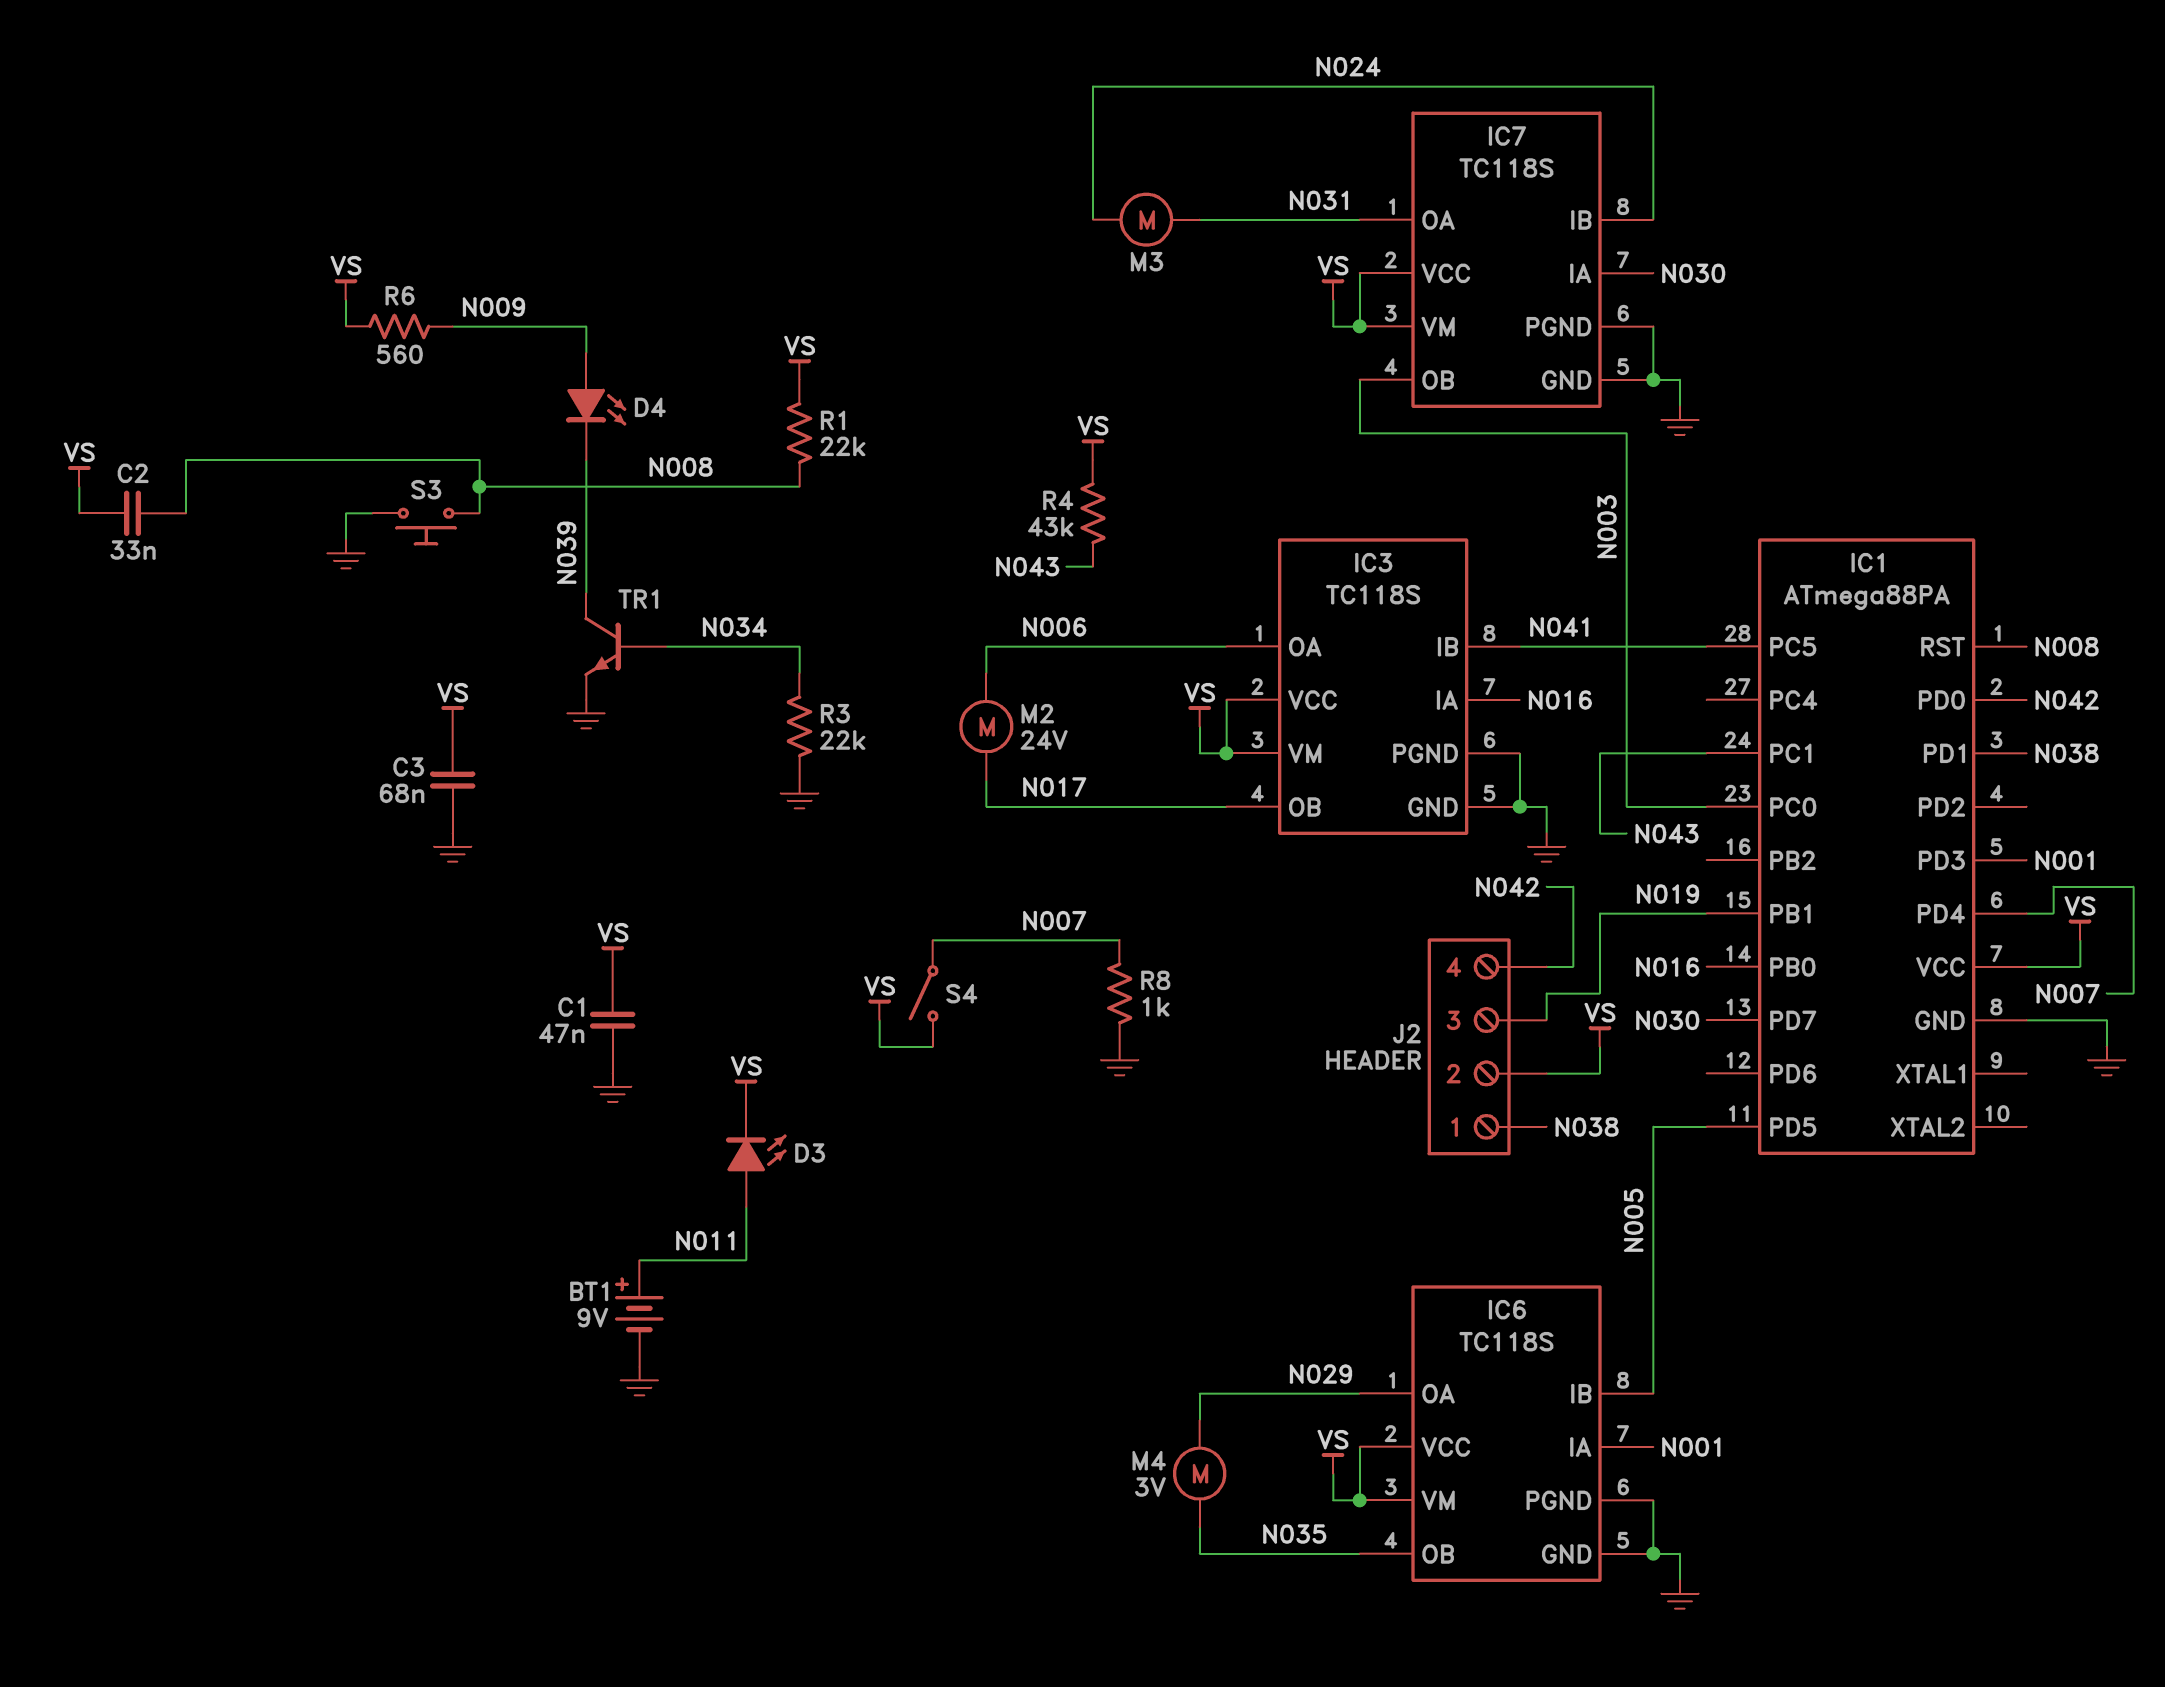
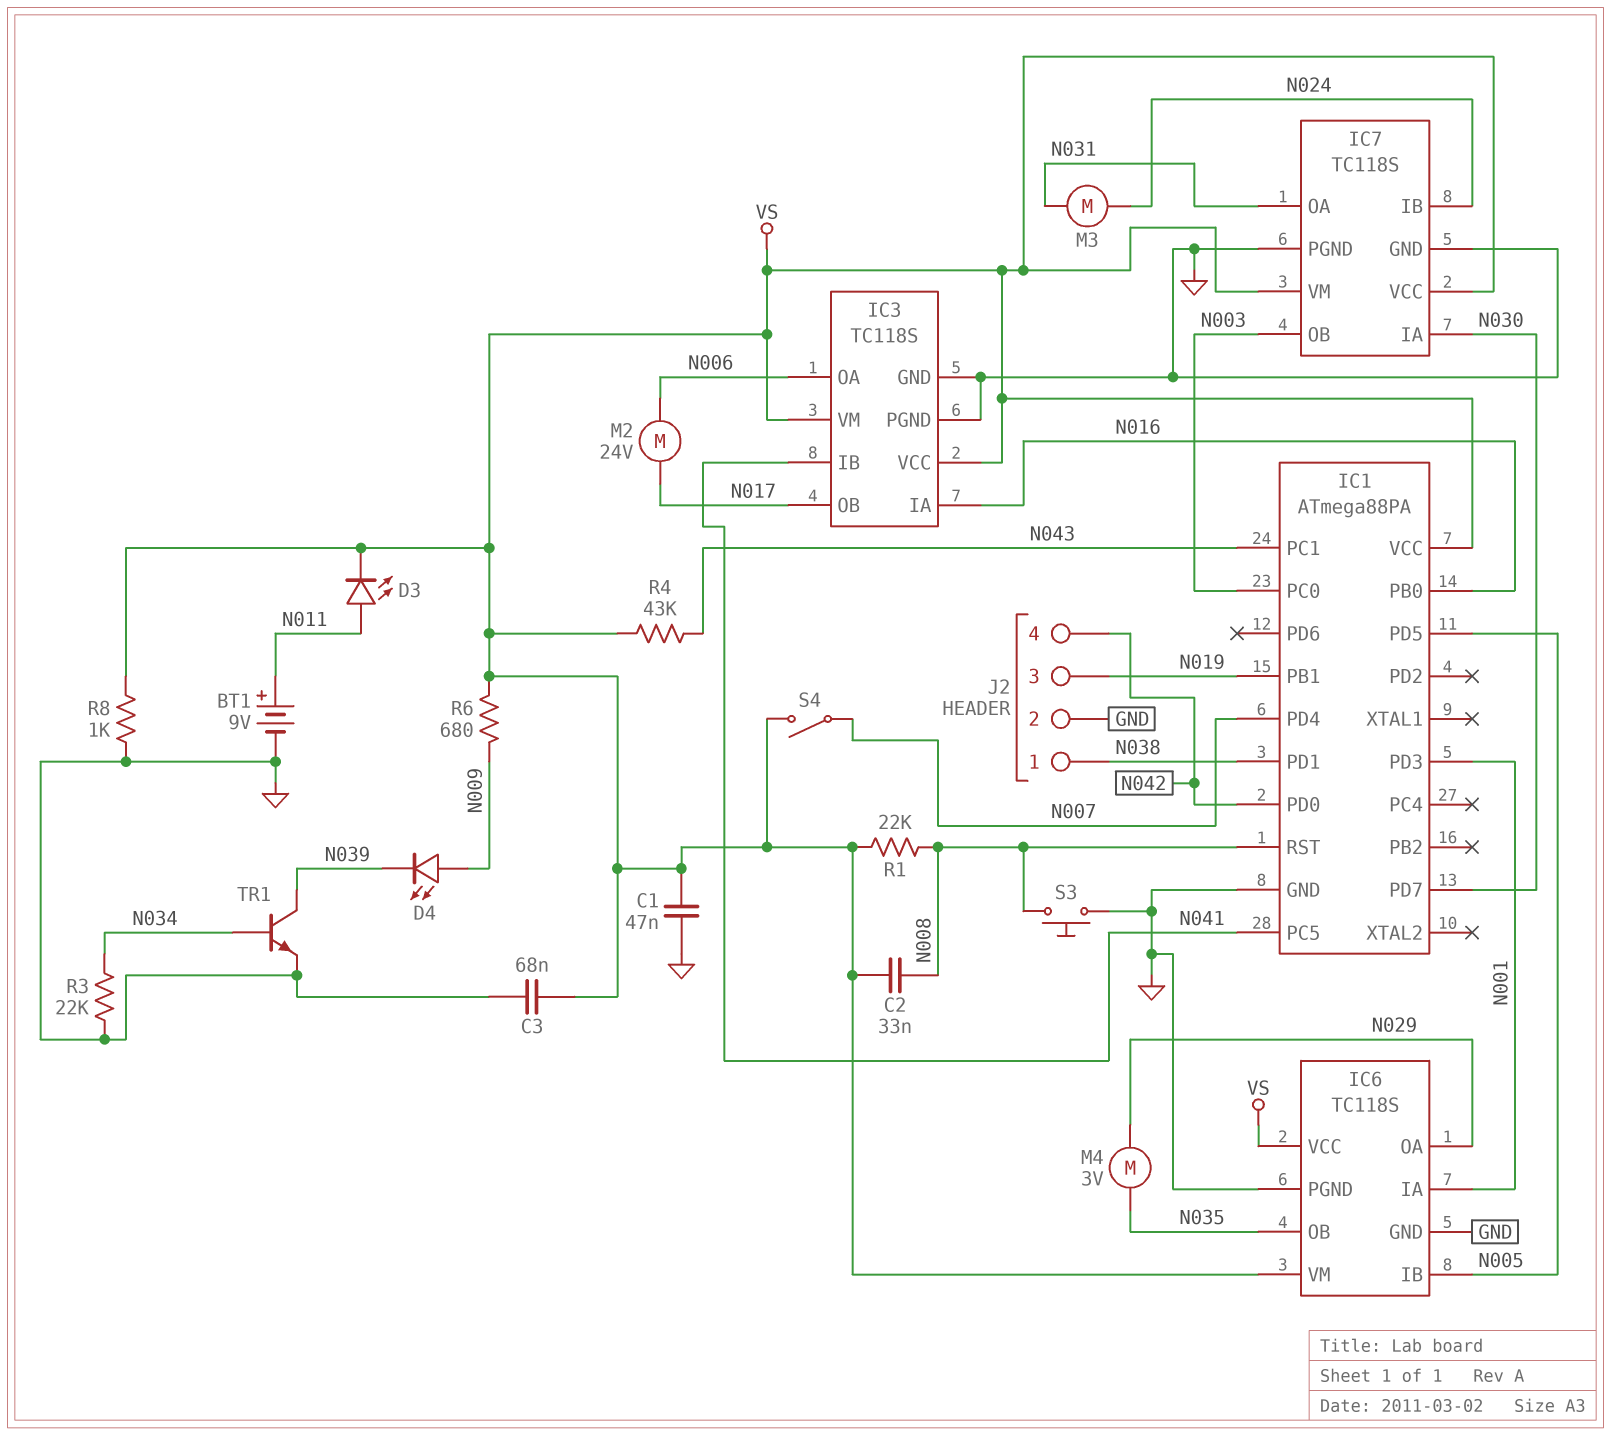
J2 pin 2: VS -> GND
R6: 560 (N009, VS) -> 680 (N009, VS)
R8: 1k (GND, N007) -> 1k (GND, VS)

